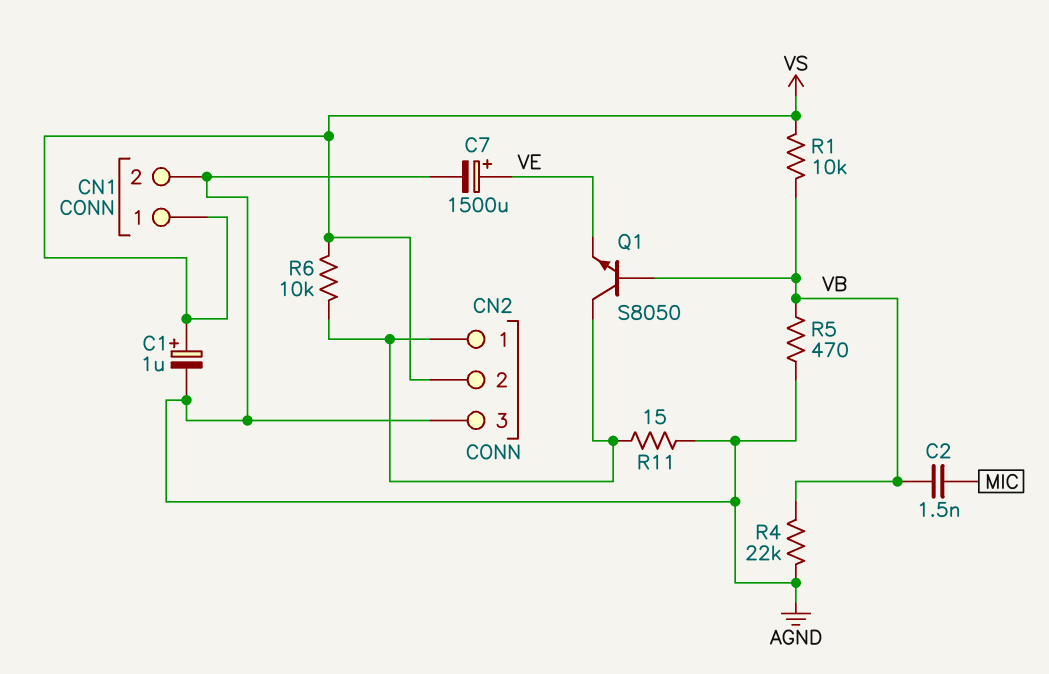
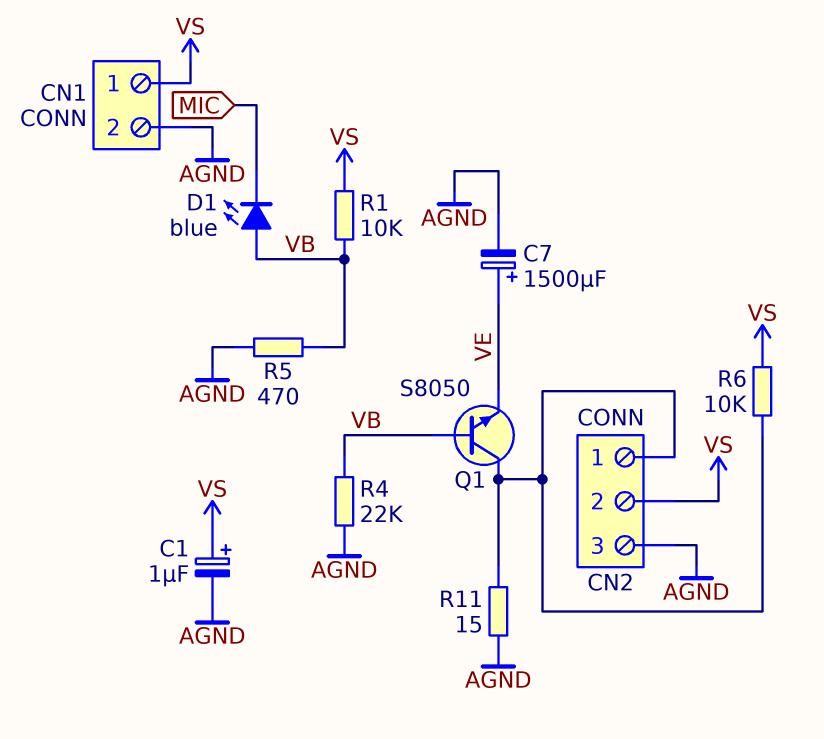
C2: 1.5nF (MIC, VB) -> none
D1: none -> LED blue (A VB, K MIC)

